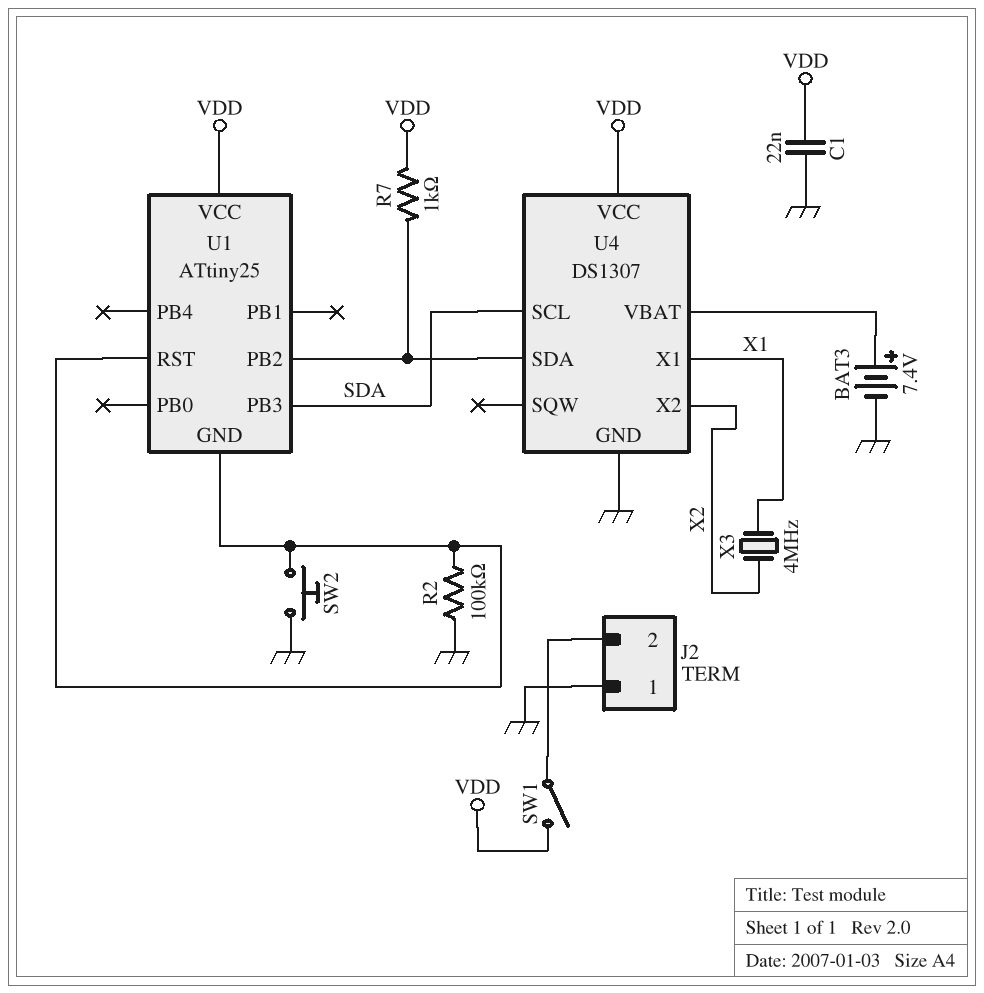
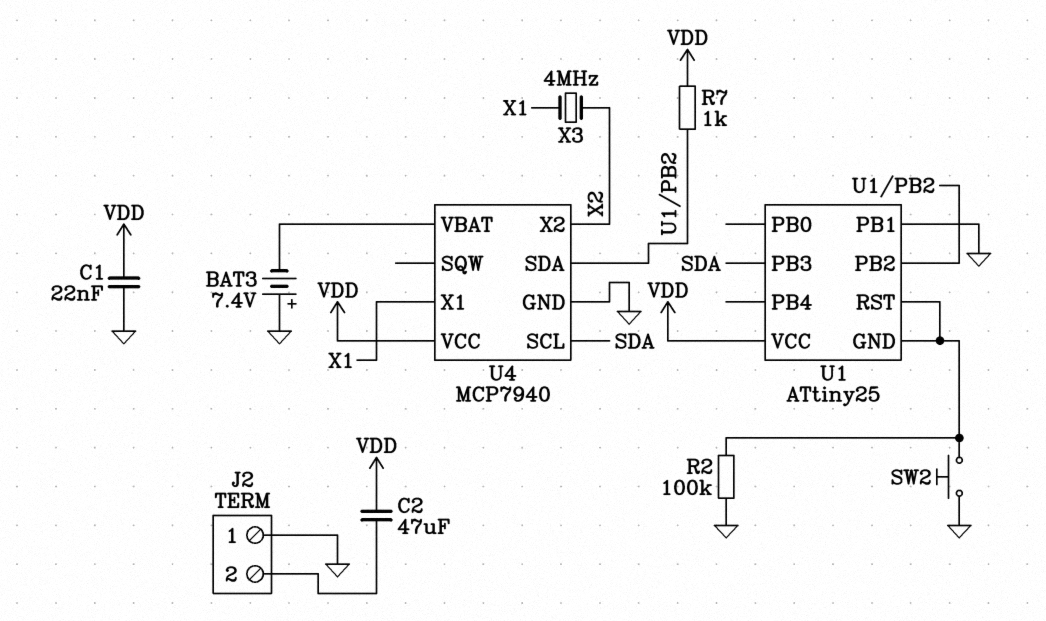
BAT3: 7.4V (plus U4/VBAT, minus GND) -> 7.4V (plus GND, minus U4/VBAT)
C2: none -> 47uF (J2/2, VDD)
SW1: switch (J2/2, VDD) -> none
U1 pin PB1: none -> GND
U4: DS1307 -> MCP7940

